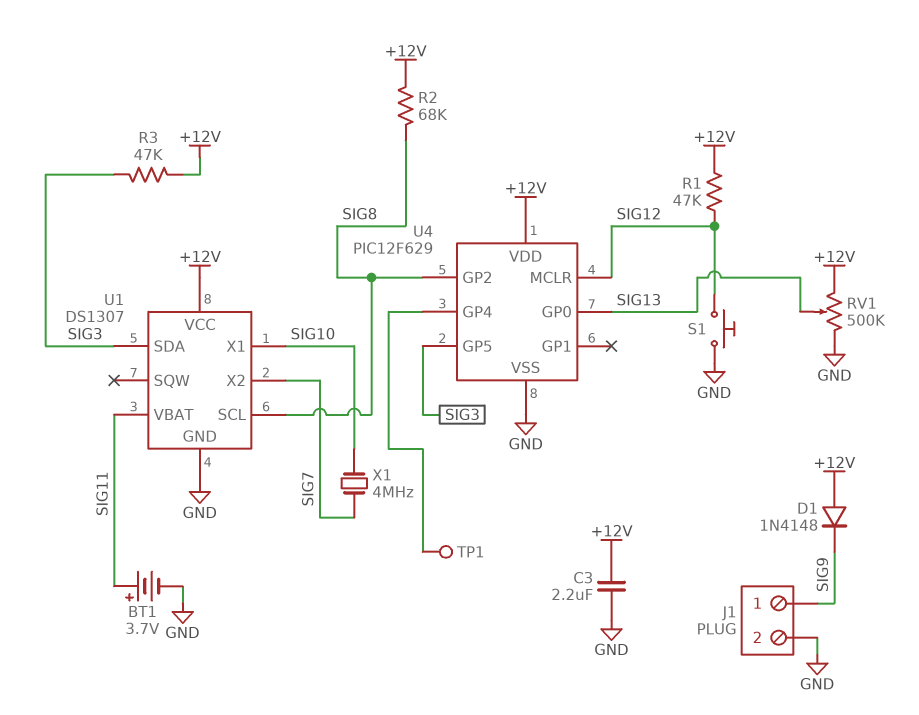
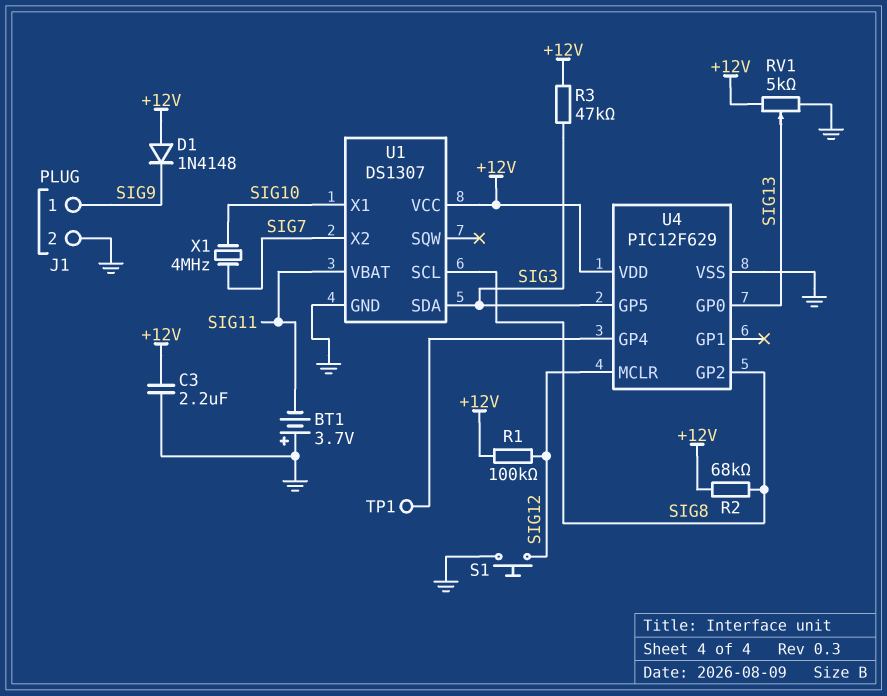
BT1: 3.7V (plus SIG11, minus GND) -> 3.7V (plus GND, minus SIG11)
R1: 47k (+12V, SIG12) -> 100k (+12V, SIG12)
RV1: 500k (+12V, GND, wiper SIG13) -> 5k (+12V, GND, wiper SIG13)

